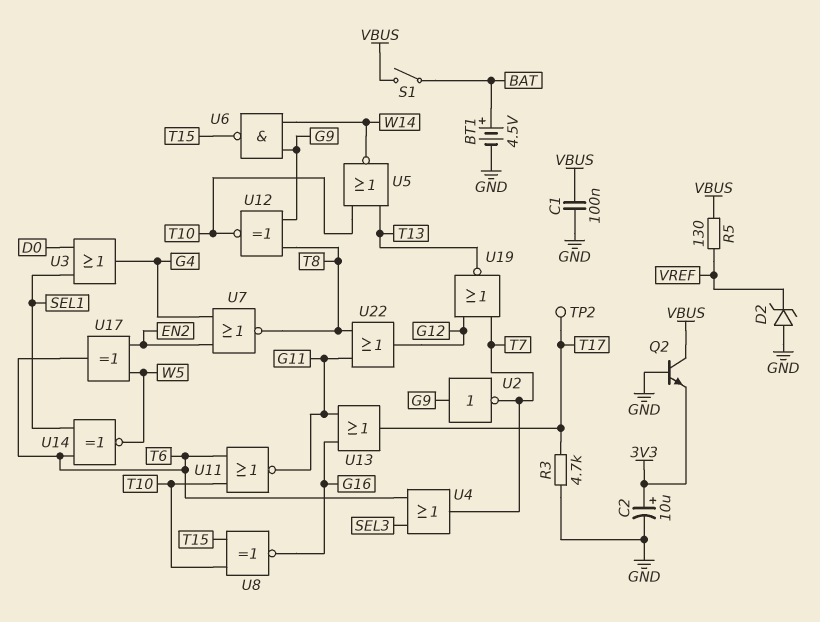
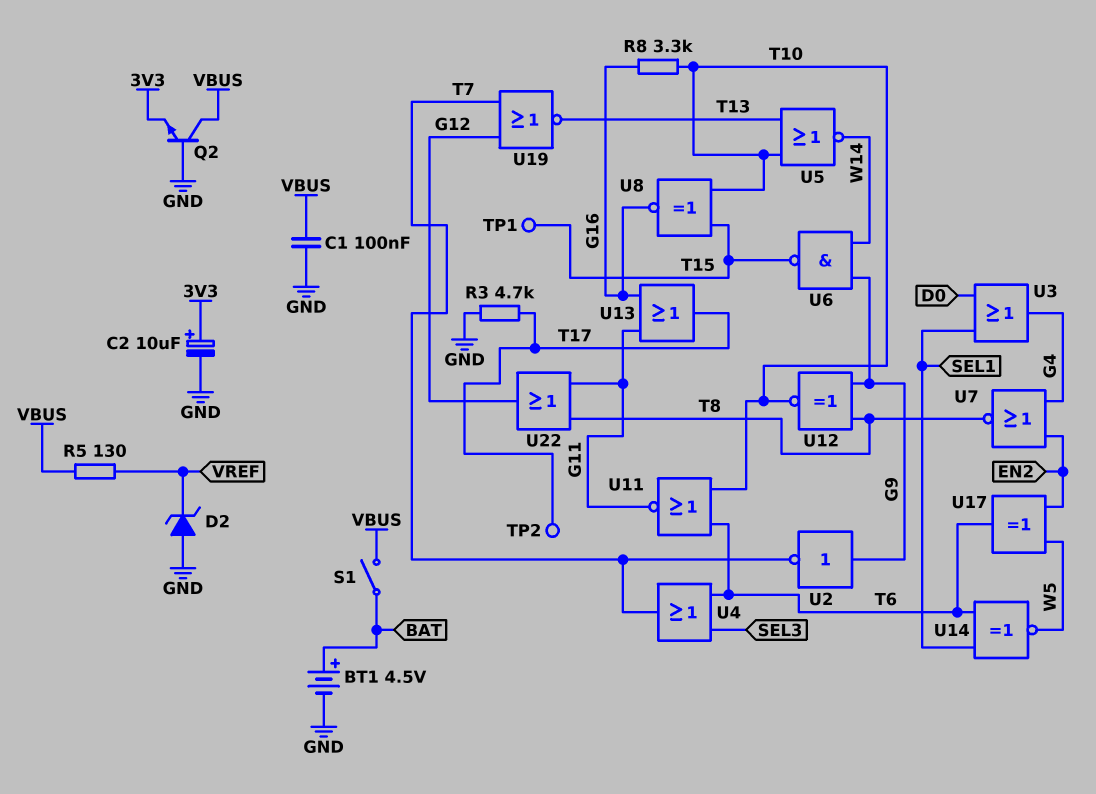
R8: none -> 3.3k (G16, T10)
TP1: none -> test point (T15)

